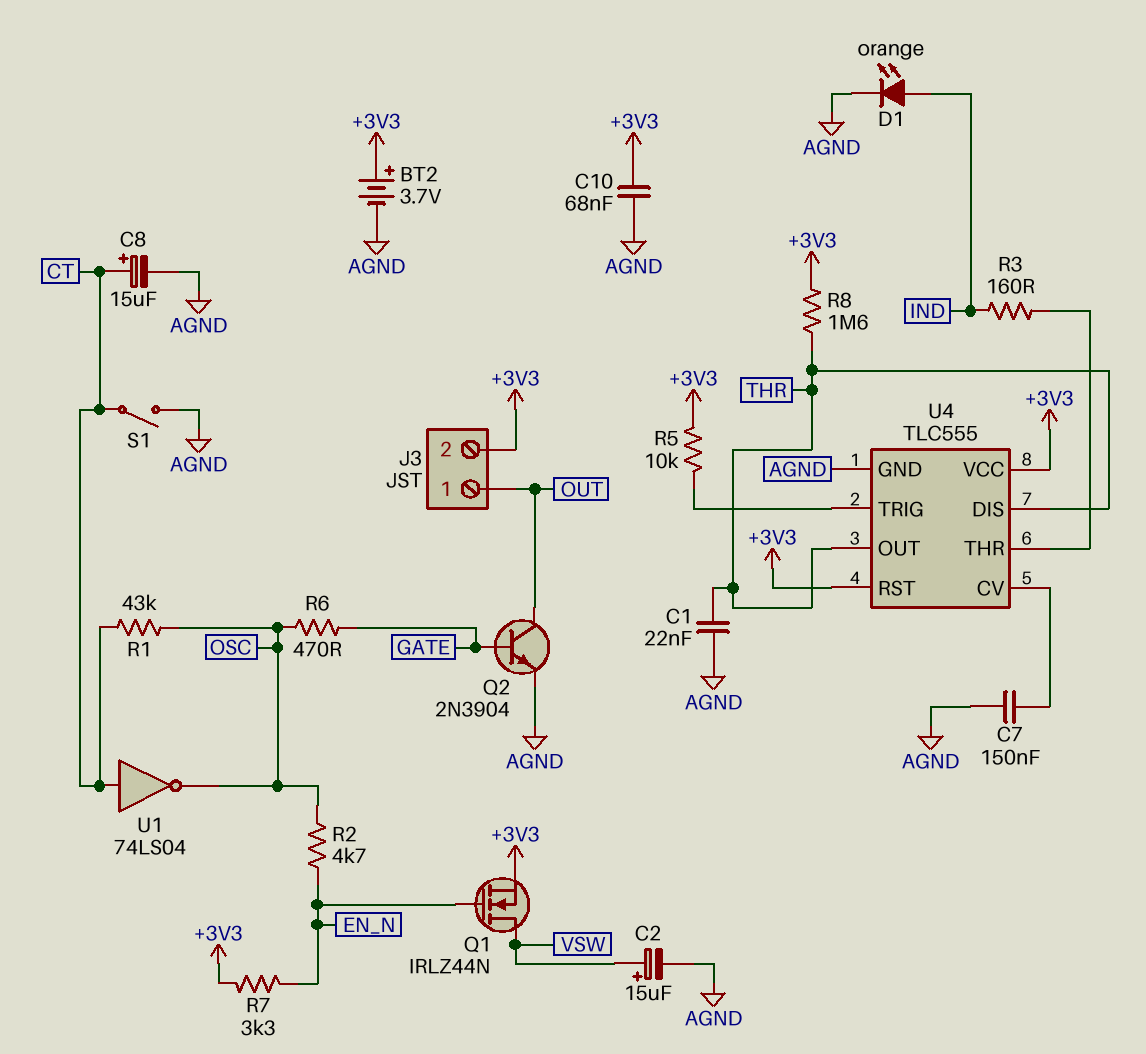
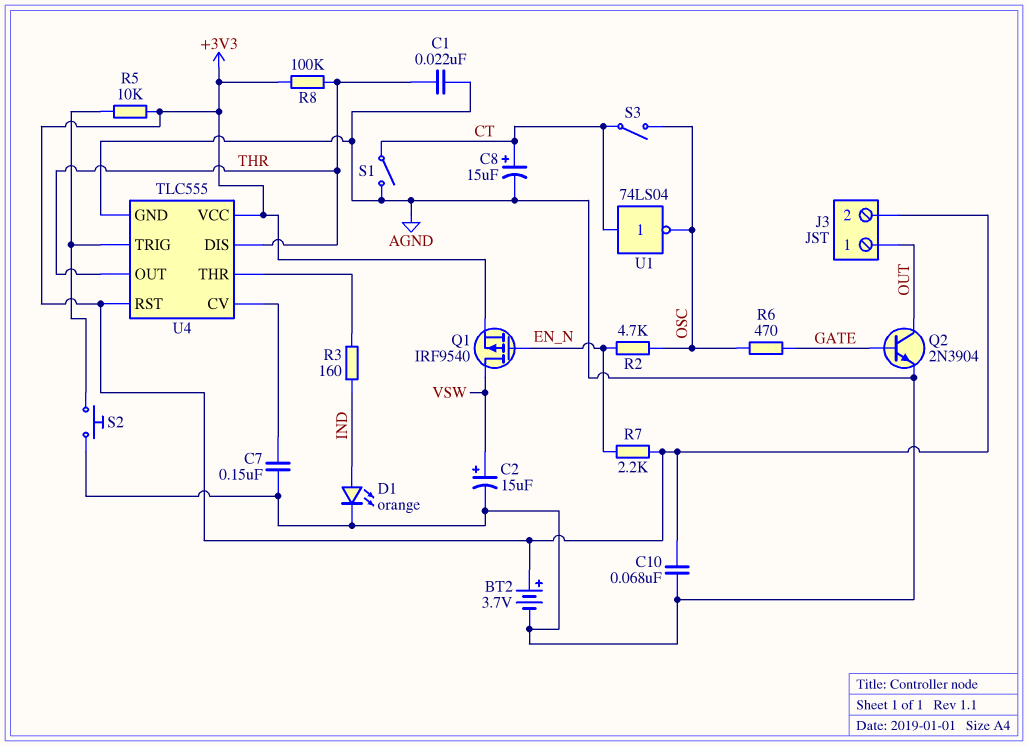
Q1: NMOS IRLZ44N (G EN_N, D VSW, S +3V3) -> PMOS IRF9540 (G EN_N, D VSW, S +3V3)
R1: 43k (CT, OSC) -> none
R7: 3.3k (+3V3, EN_N) -> 2.2k (+3V3, EN_N)
R8: 1.6M (+3V3, THR) -> 100k (+3V3, THR)
S2: none -> button (AGND, U4/TRIG)
S3: none -> switch (CT, OSC)

